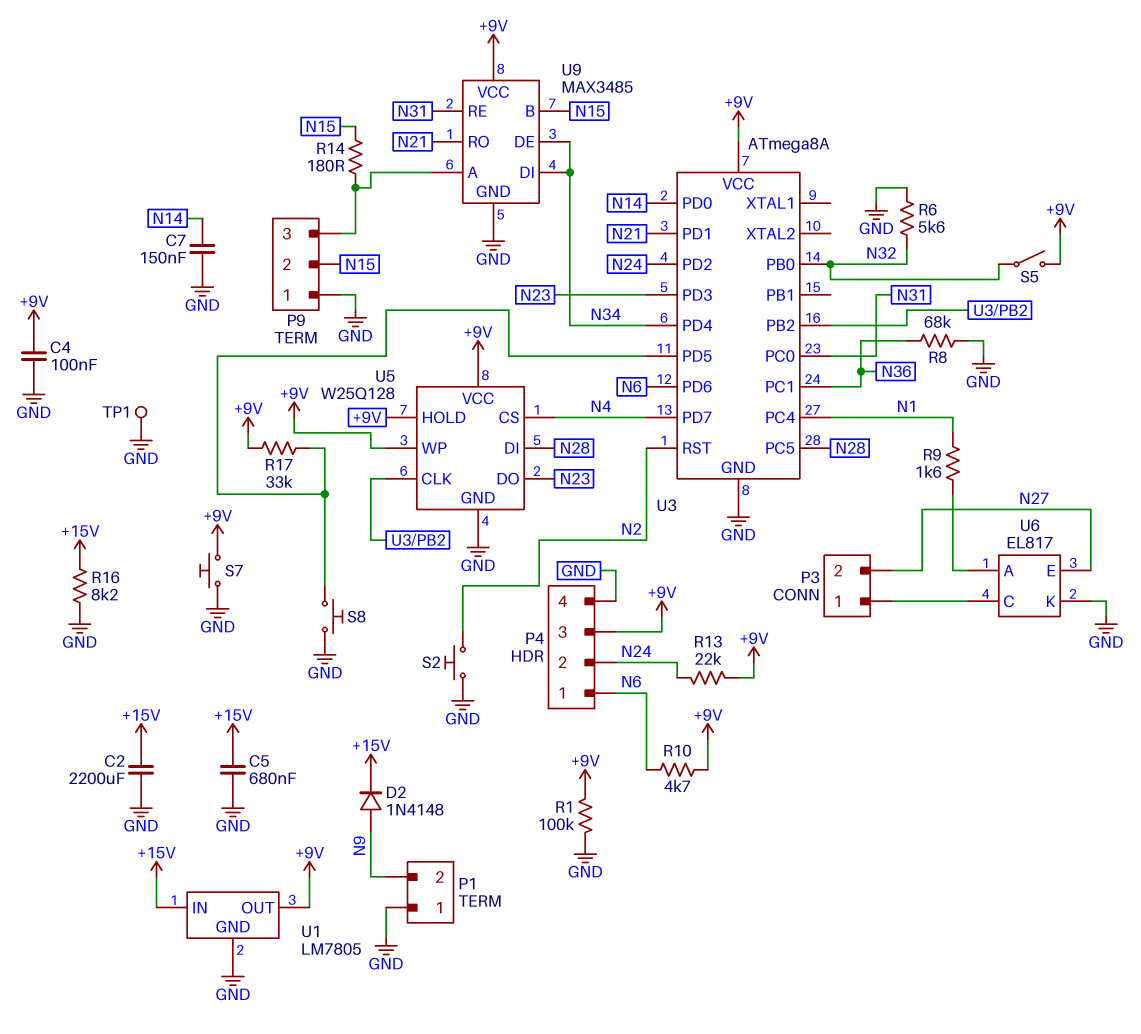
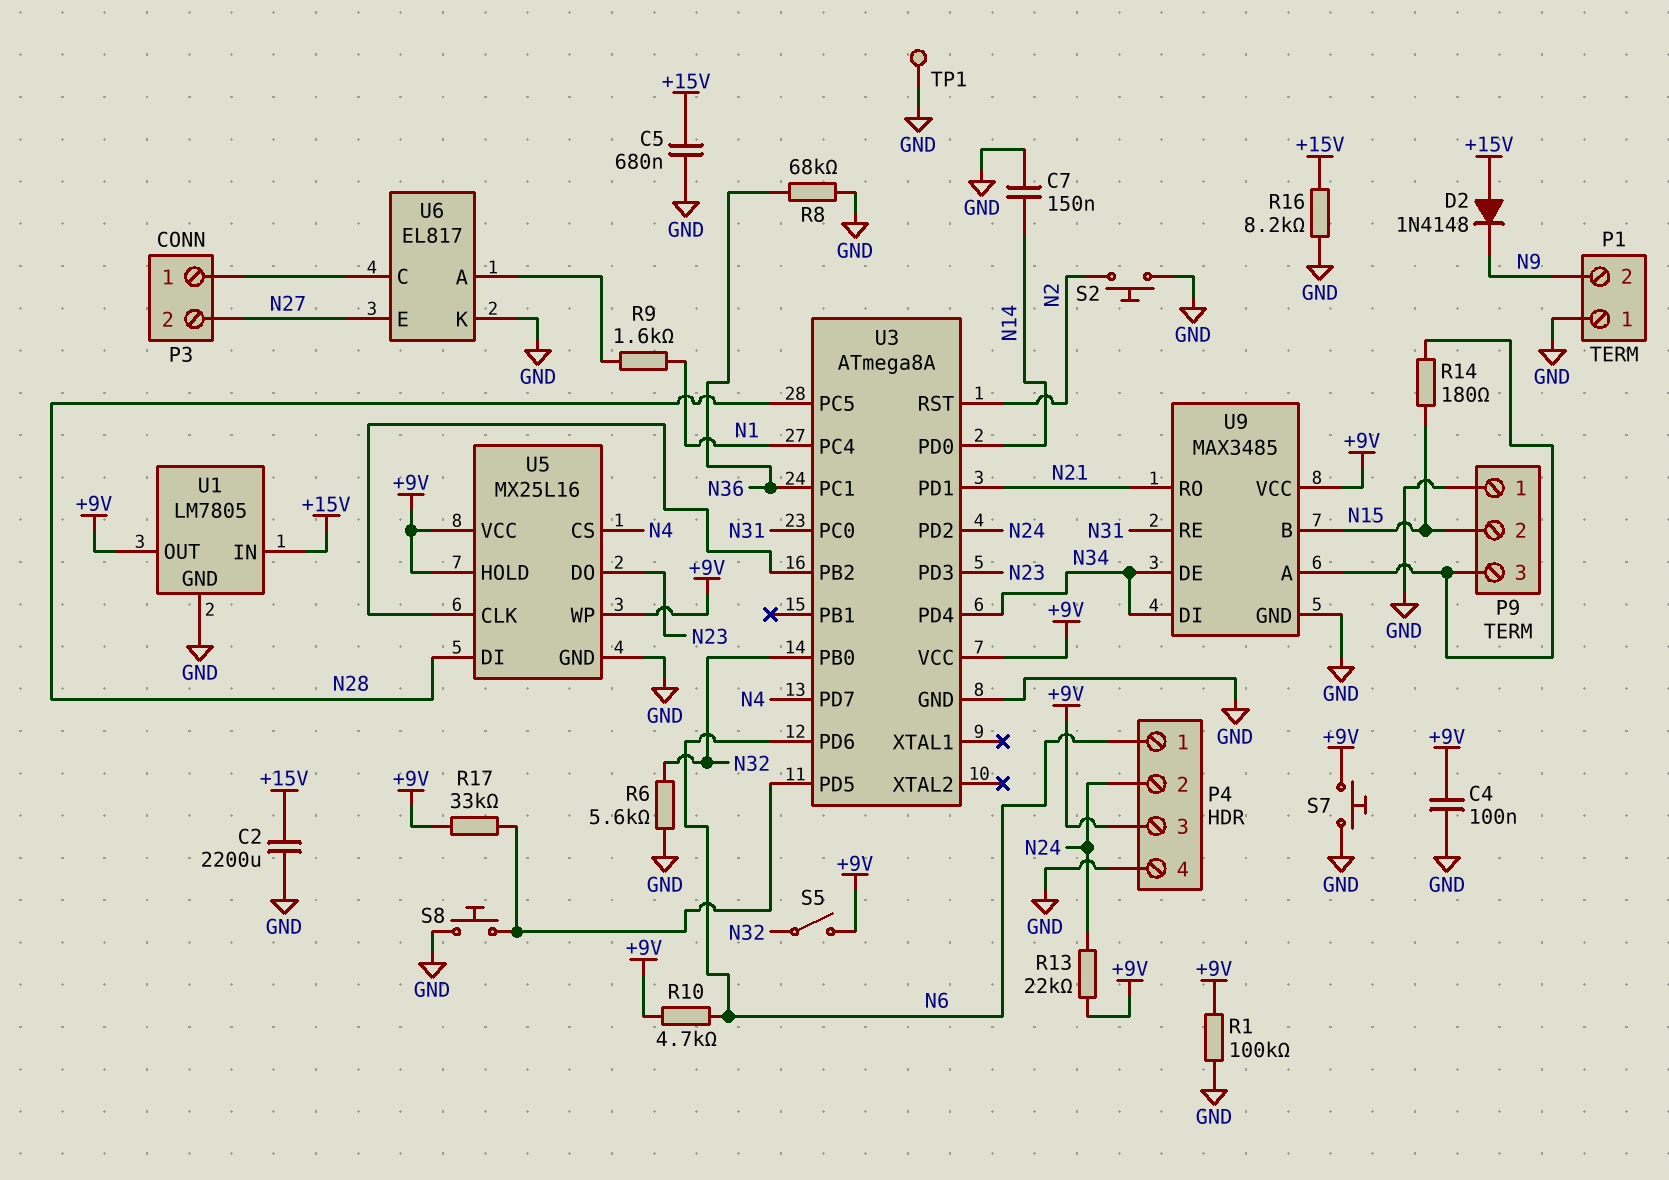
D2: diode 1N4148 (A N9, K +15V) -> diode 1N4148 (A +15V, K N9)
U5: W25Q128 -> MX25L16

